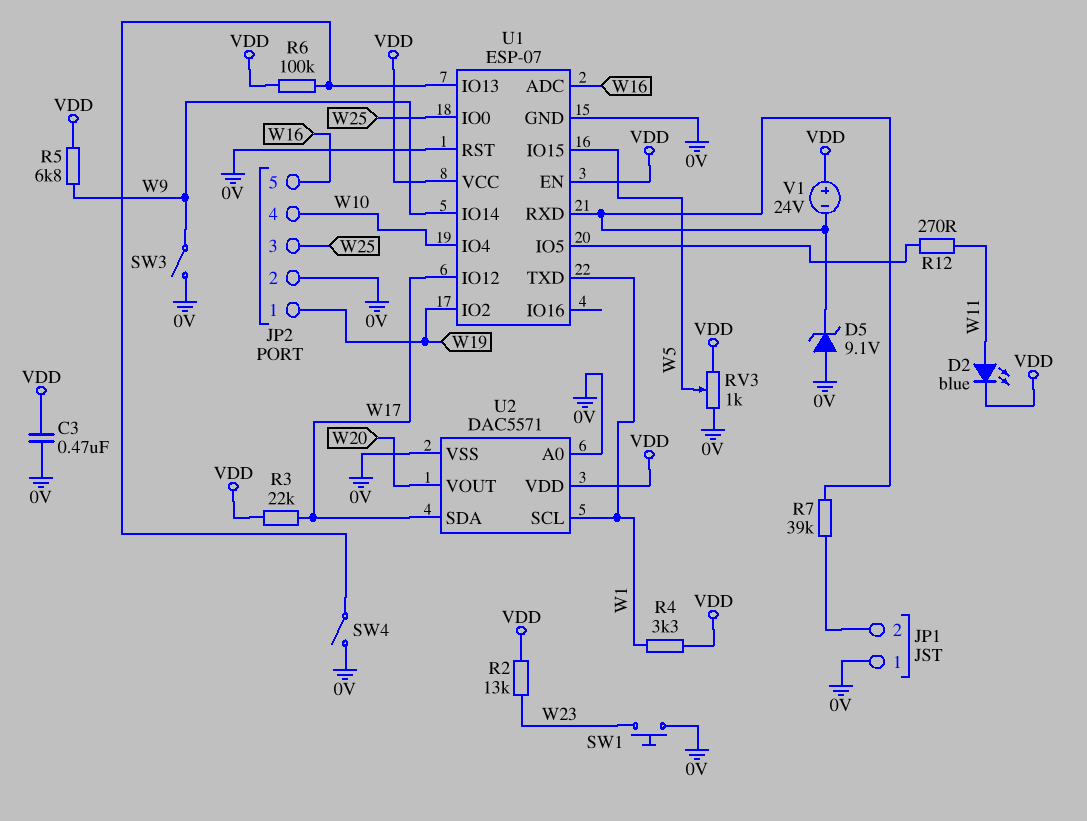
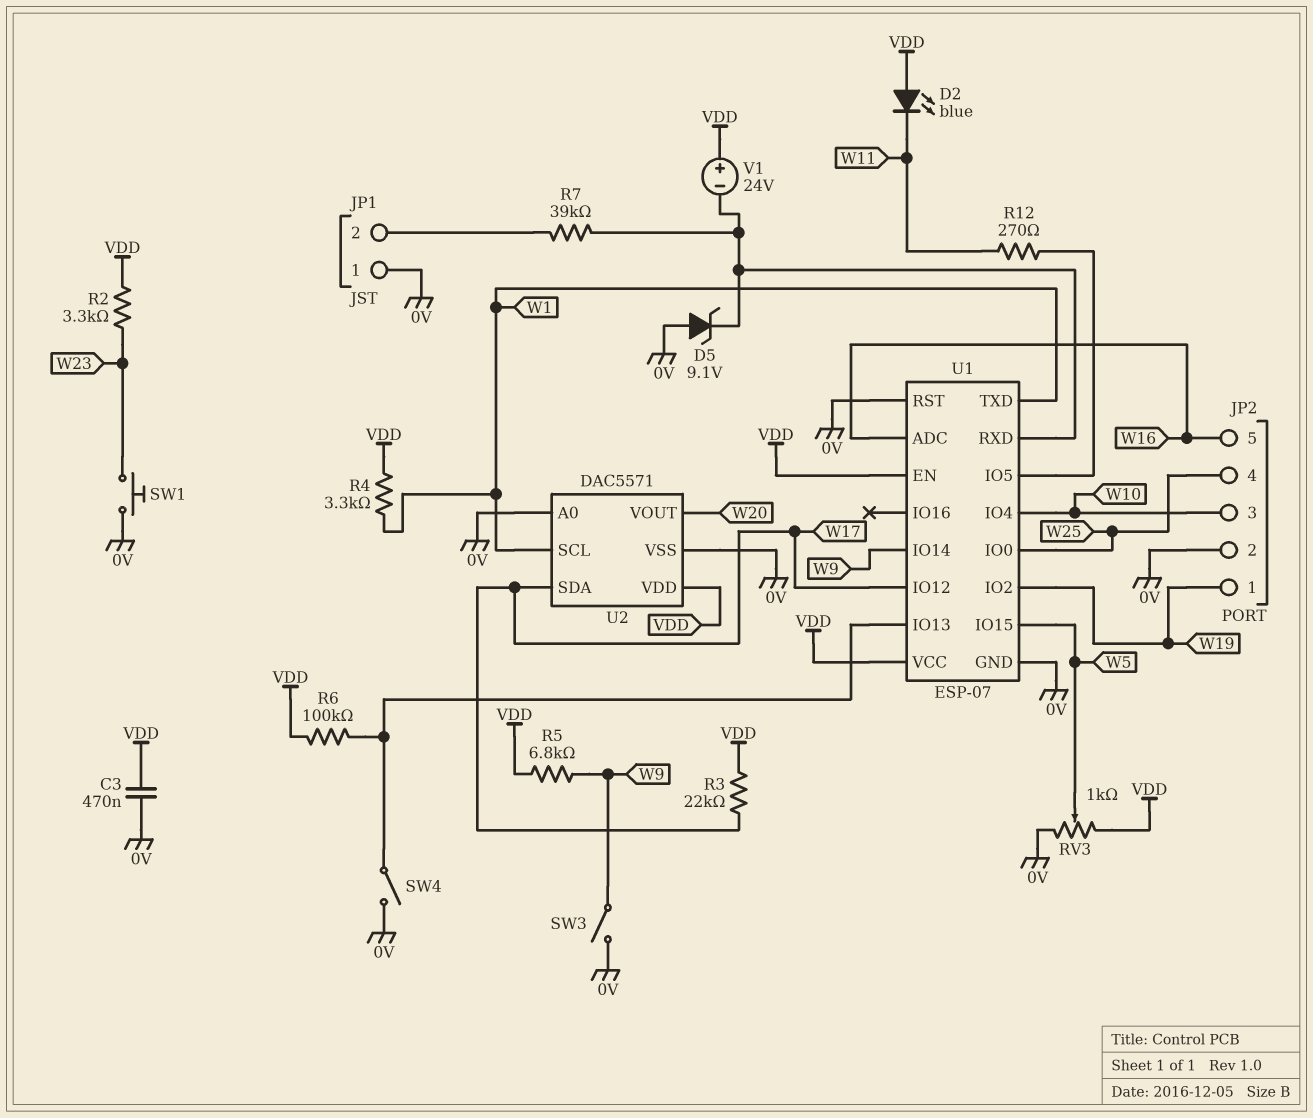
D2: LED blue (A W11, K VDD) -> LED blue (A VDD, K W11)
JP2 pin 3: W25 -> W10
JP2 pin 4: W10 -> W25
R2: 13k (VDD, W23) -> 3.3k (VDD, W23)

